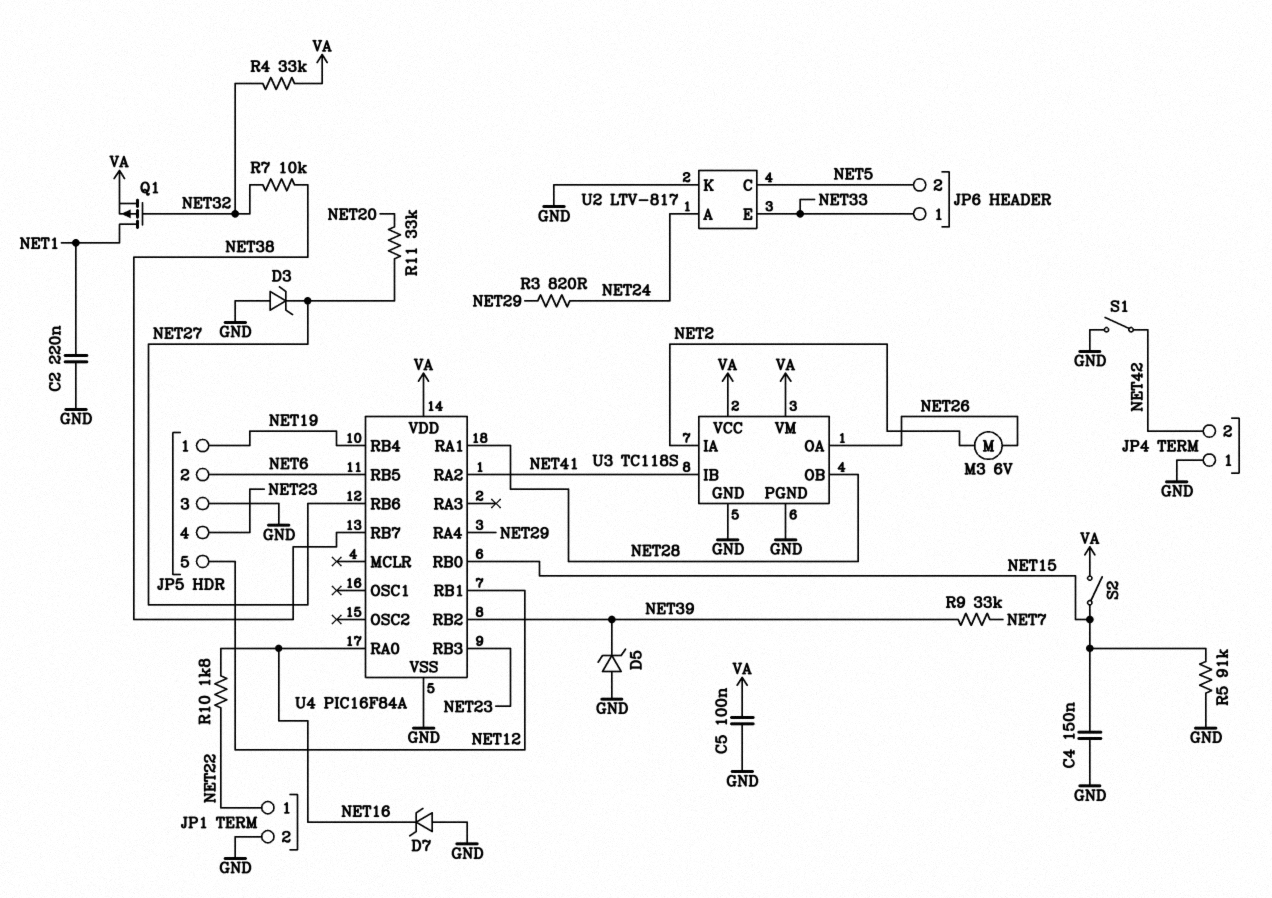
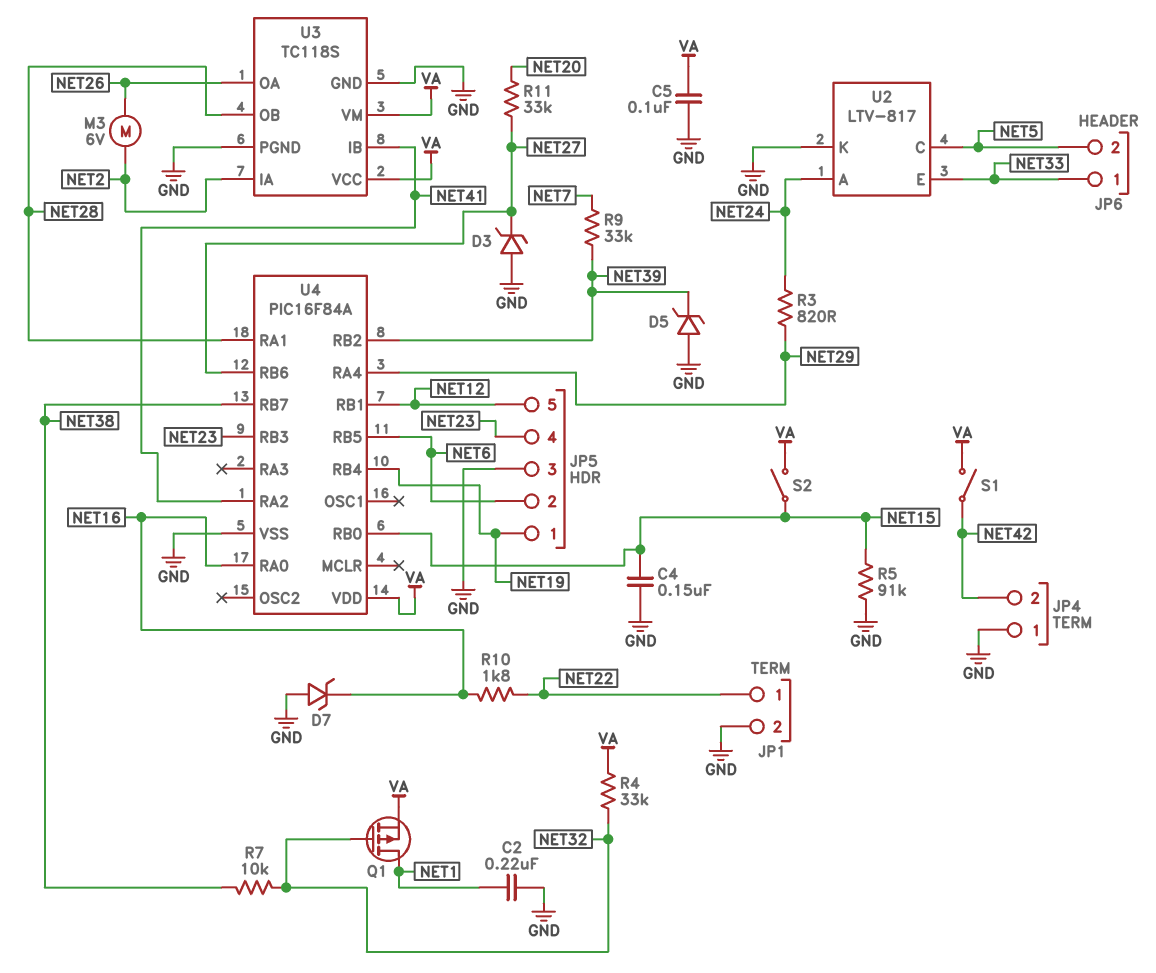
S1: switch (GND, NET42) -> switch (NET42, VA)

